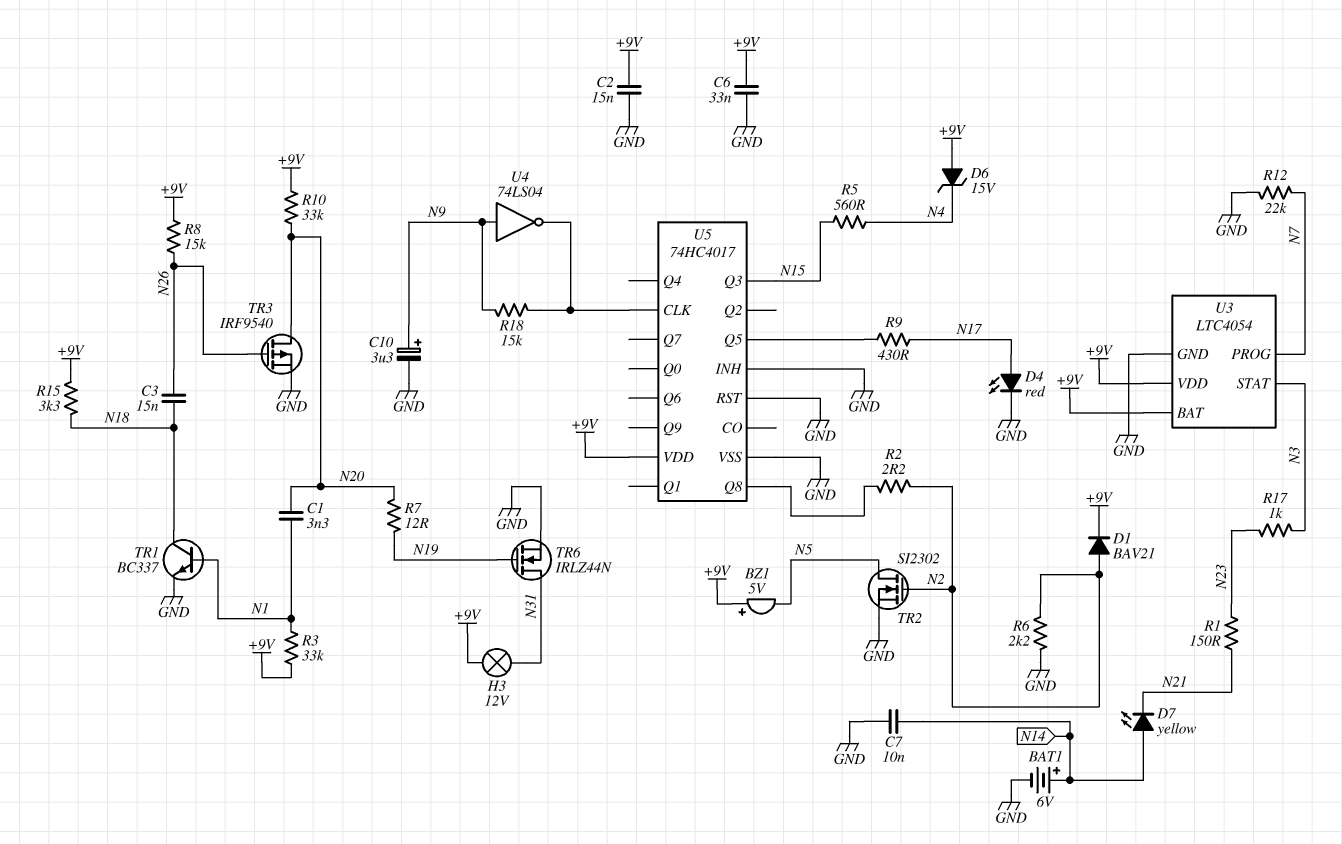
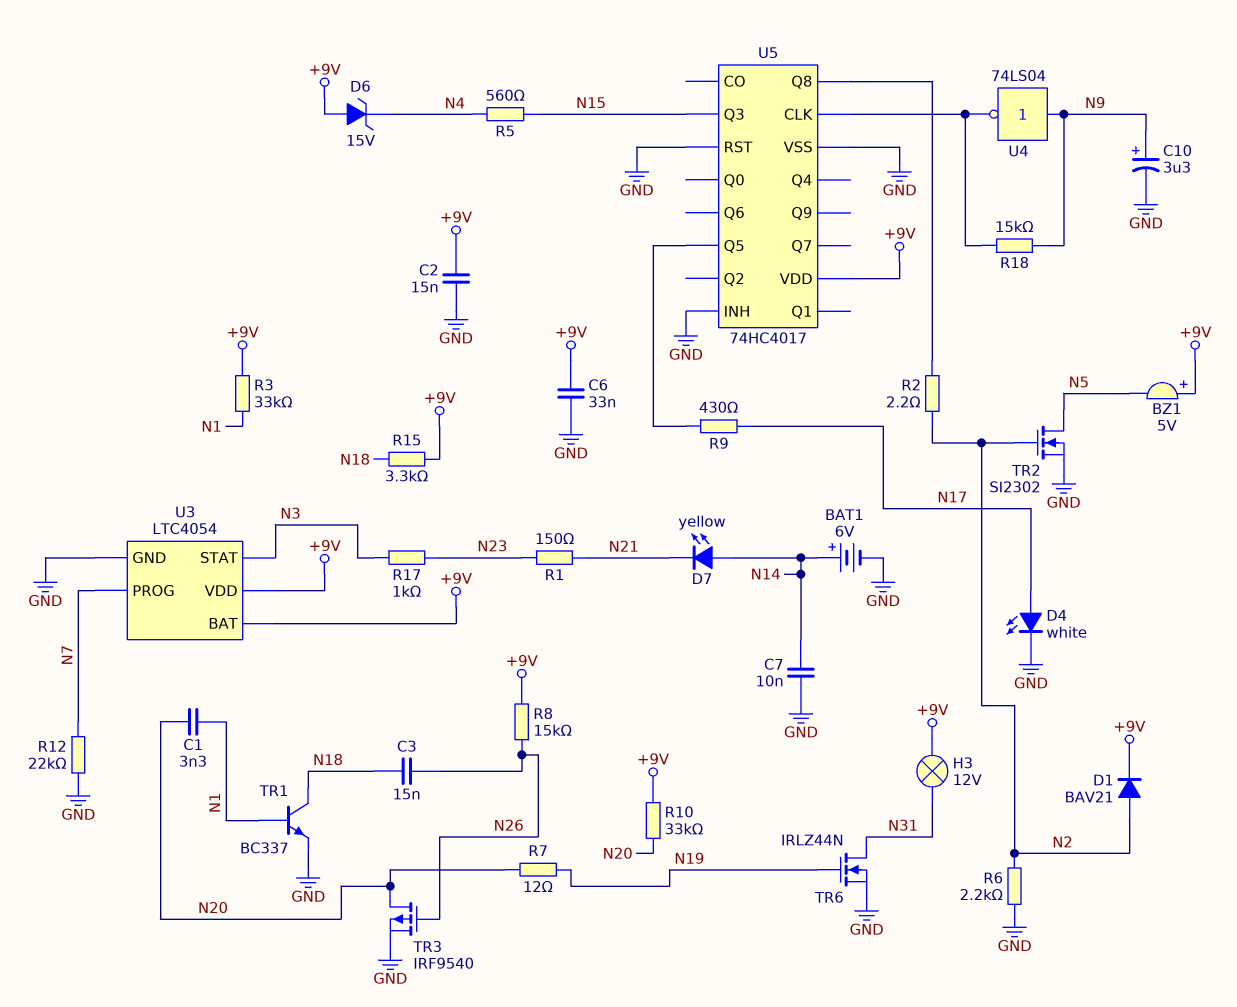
D4: LED red (A N17, K GND) -> LED white (A N17, K GND)

